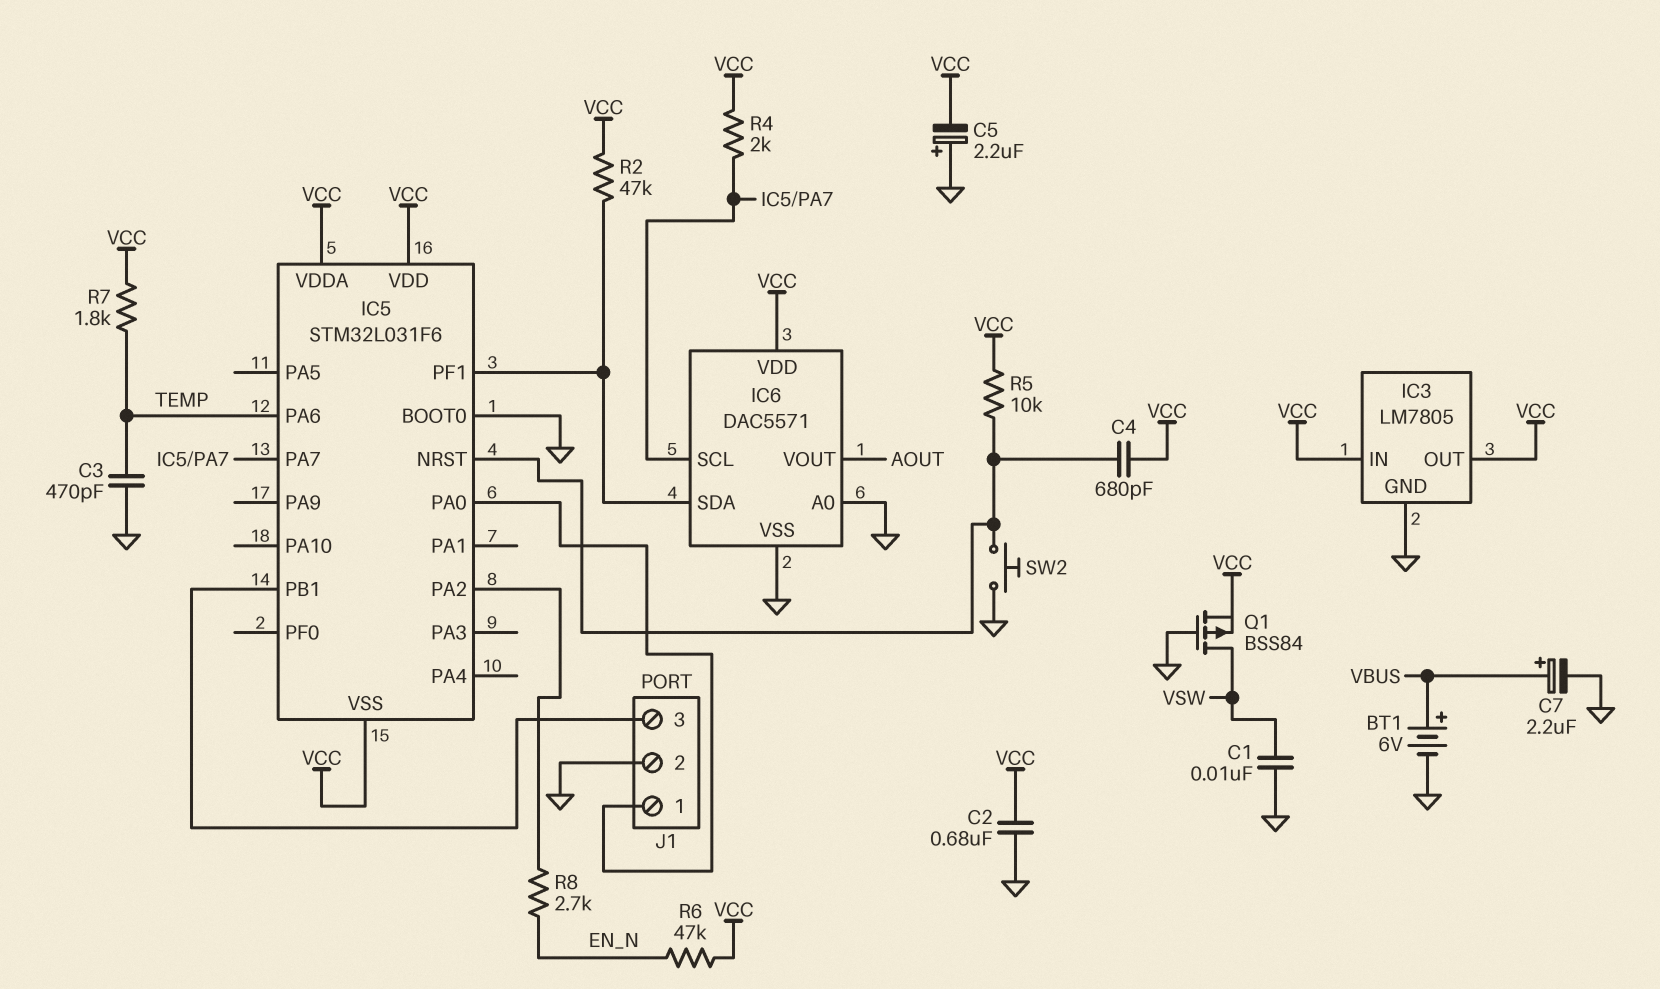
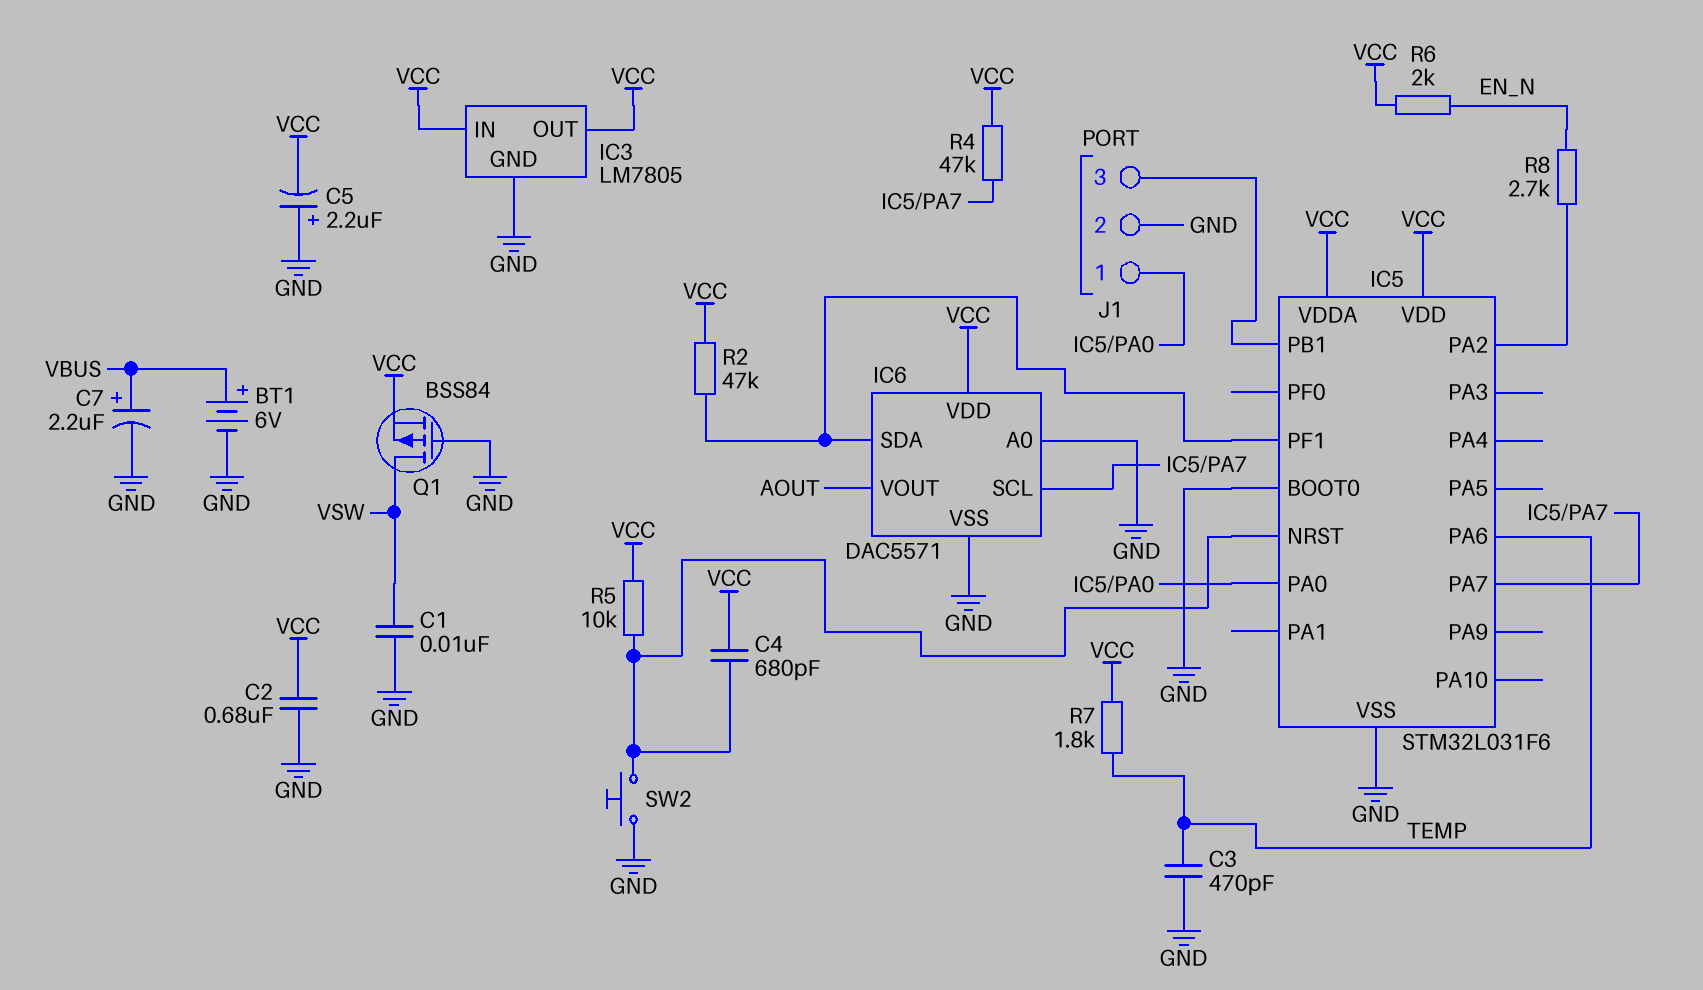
IC5 pin VSS: VCC -> GND
R4: 2k (IC5/PA7, VCC) -> 47k (IC5/PA7, VCC)
R6: 47k (EN_N, VCC) -> 2k (EN_N, VCC)

